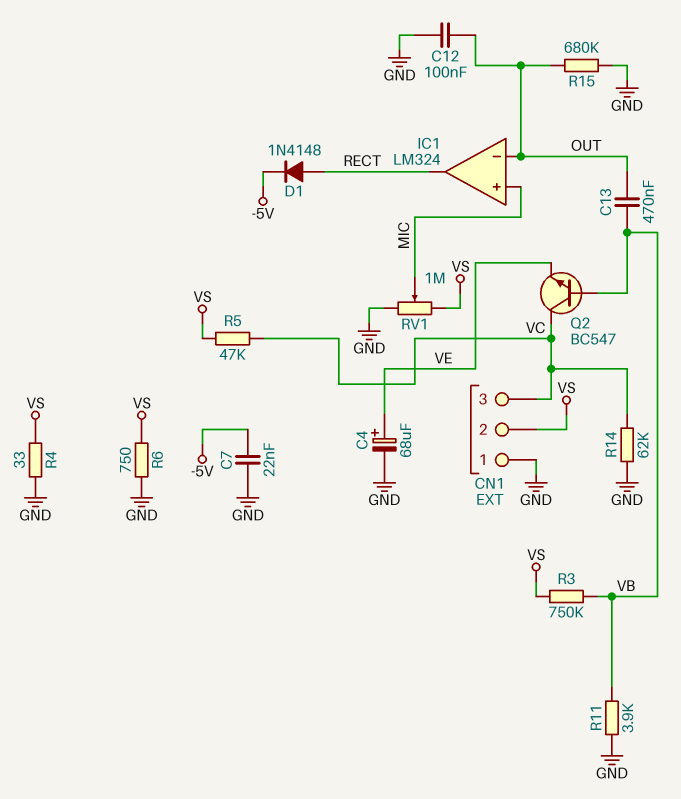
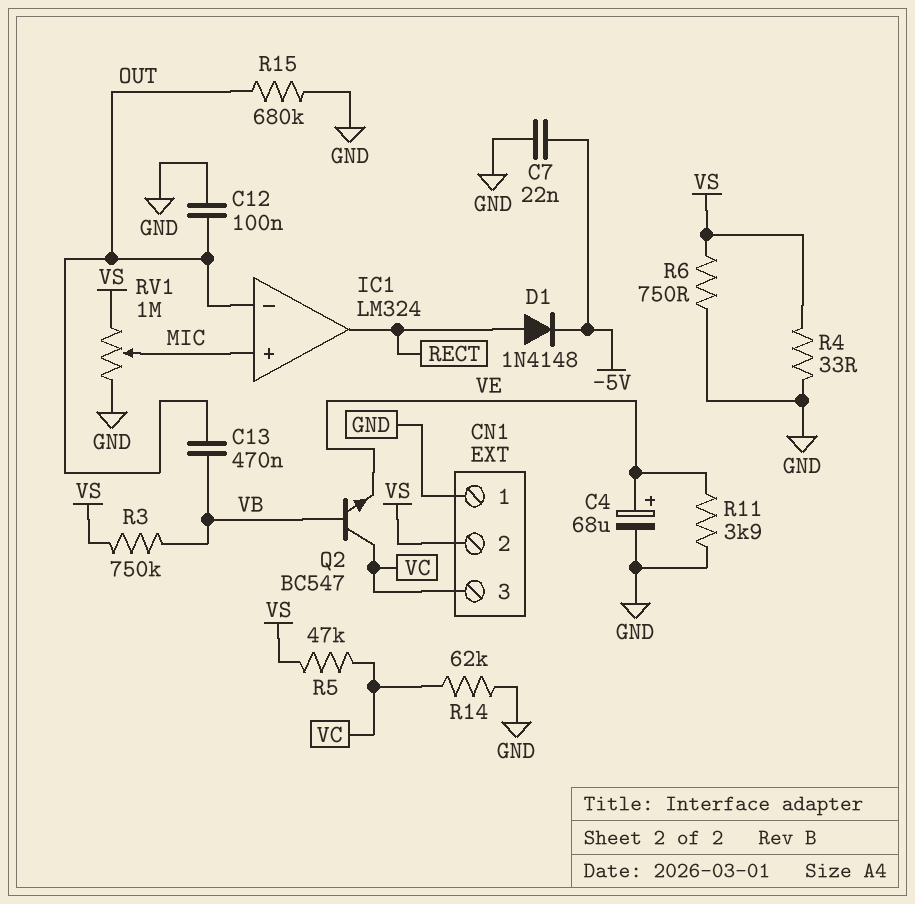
R11: 3.9k (GND, VB) -> 3.9k (GND, VE)

